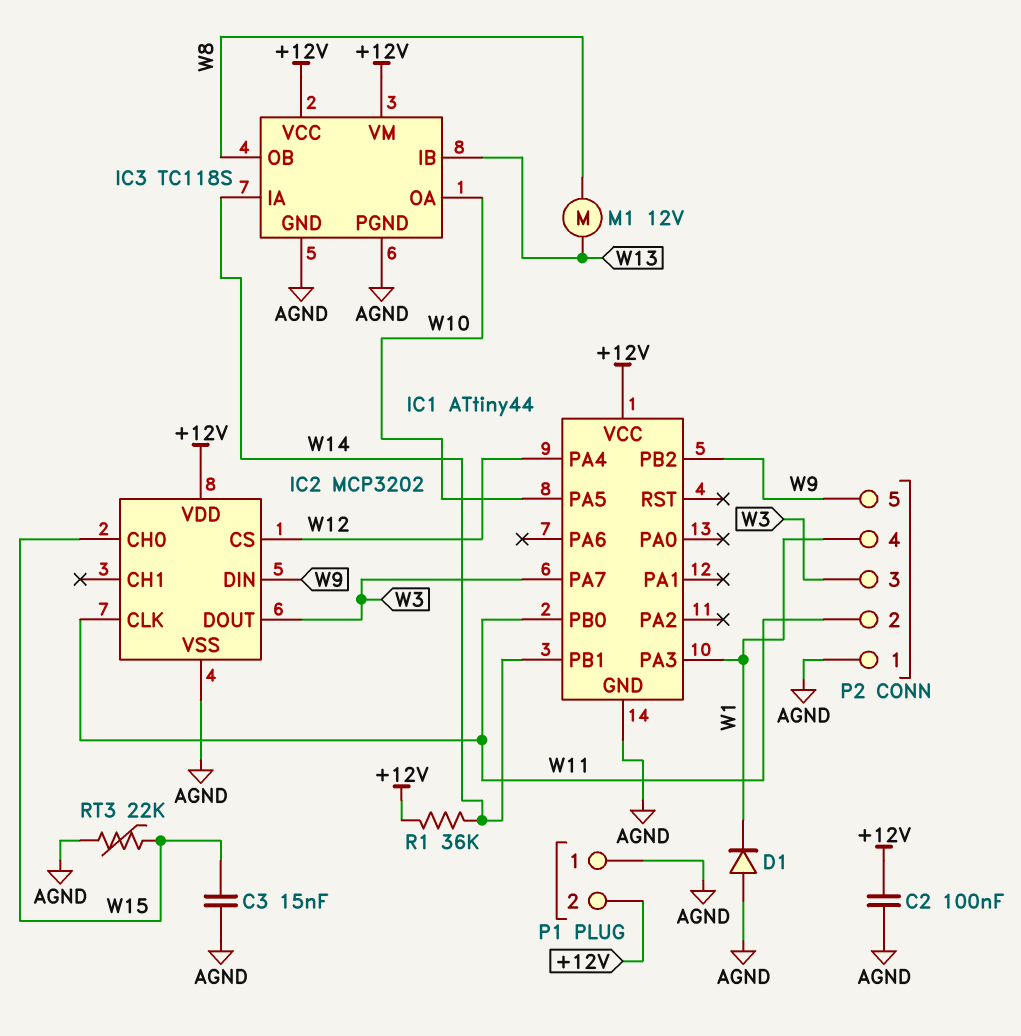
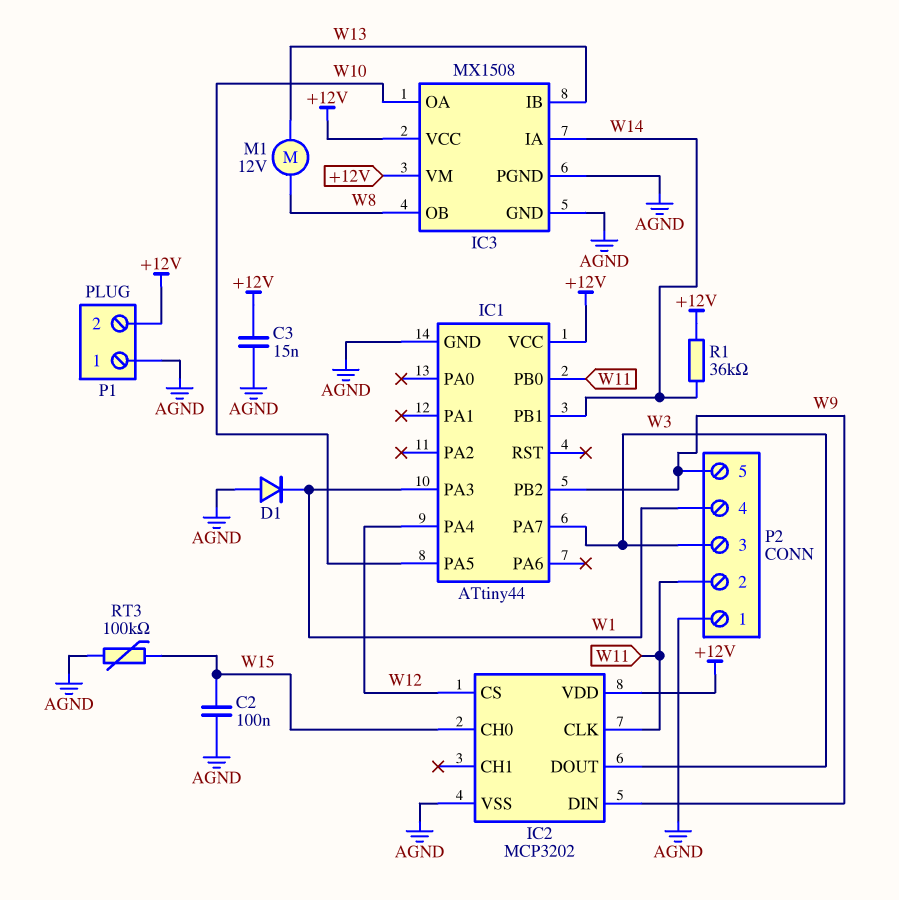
C2: 100nF (+12V, AGND) -> 100nF (AGND, W15)
C3: 15nF (AGND, W15) -> 15nF (+12V, AGND)
IC3: TC118S -> MX1508
RT3: 22k (AGND, W15) -> 100k (AGND, W15)

